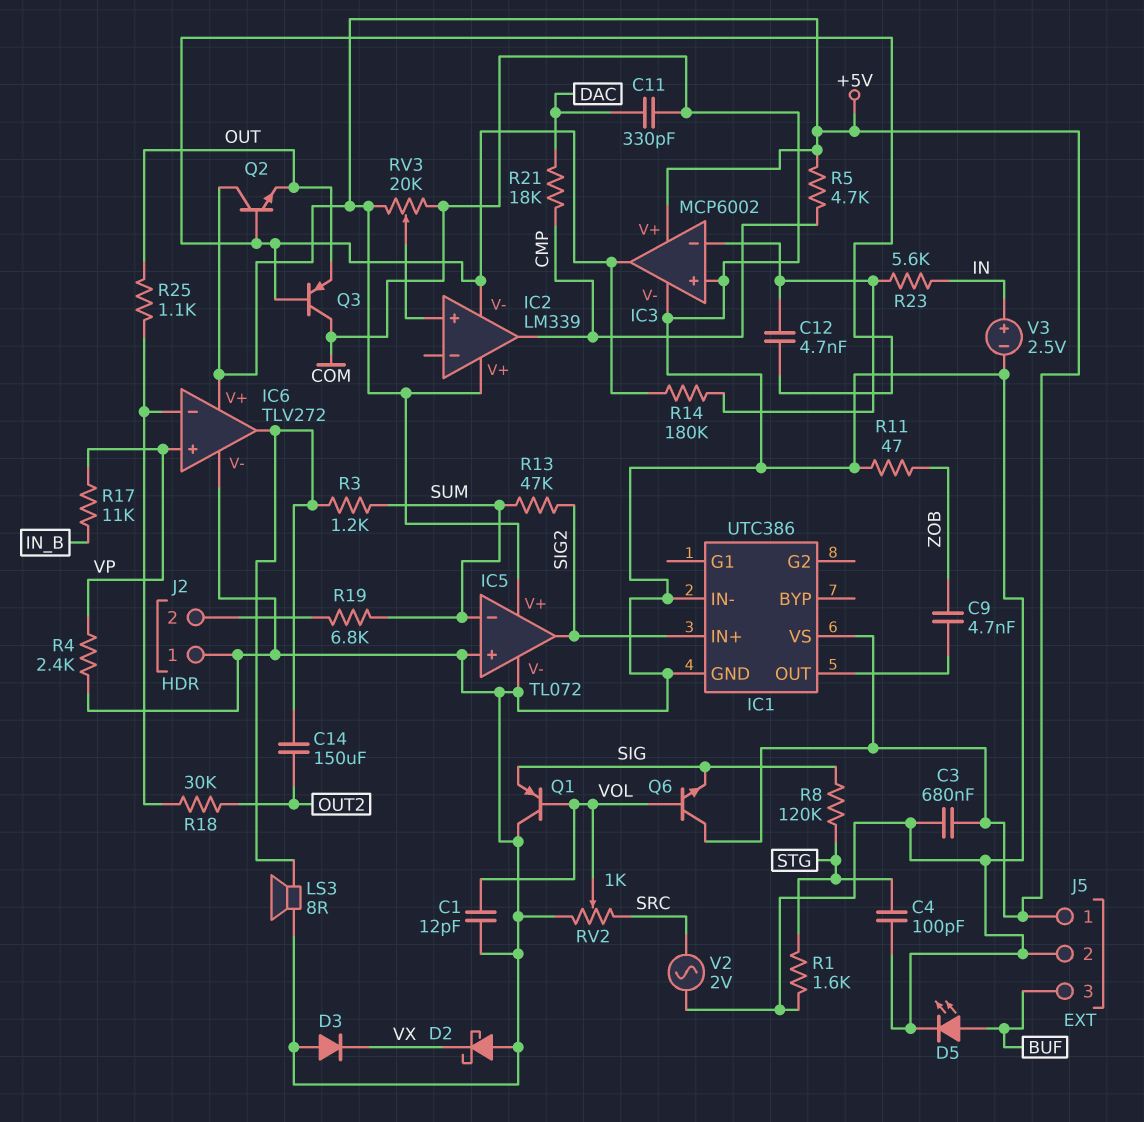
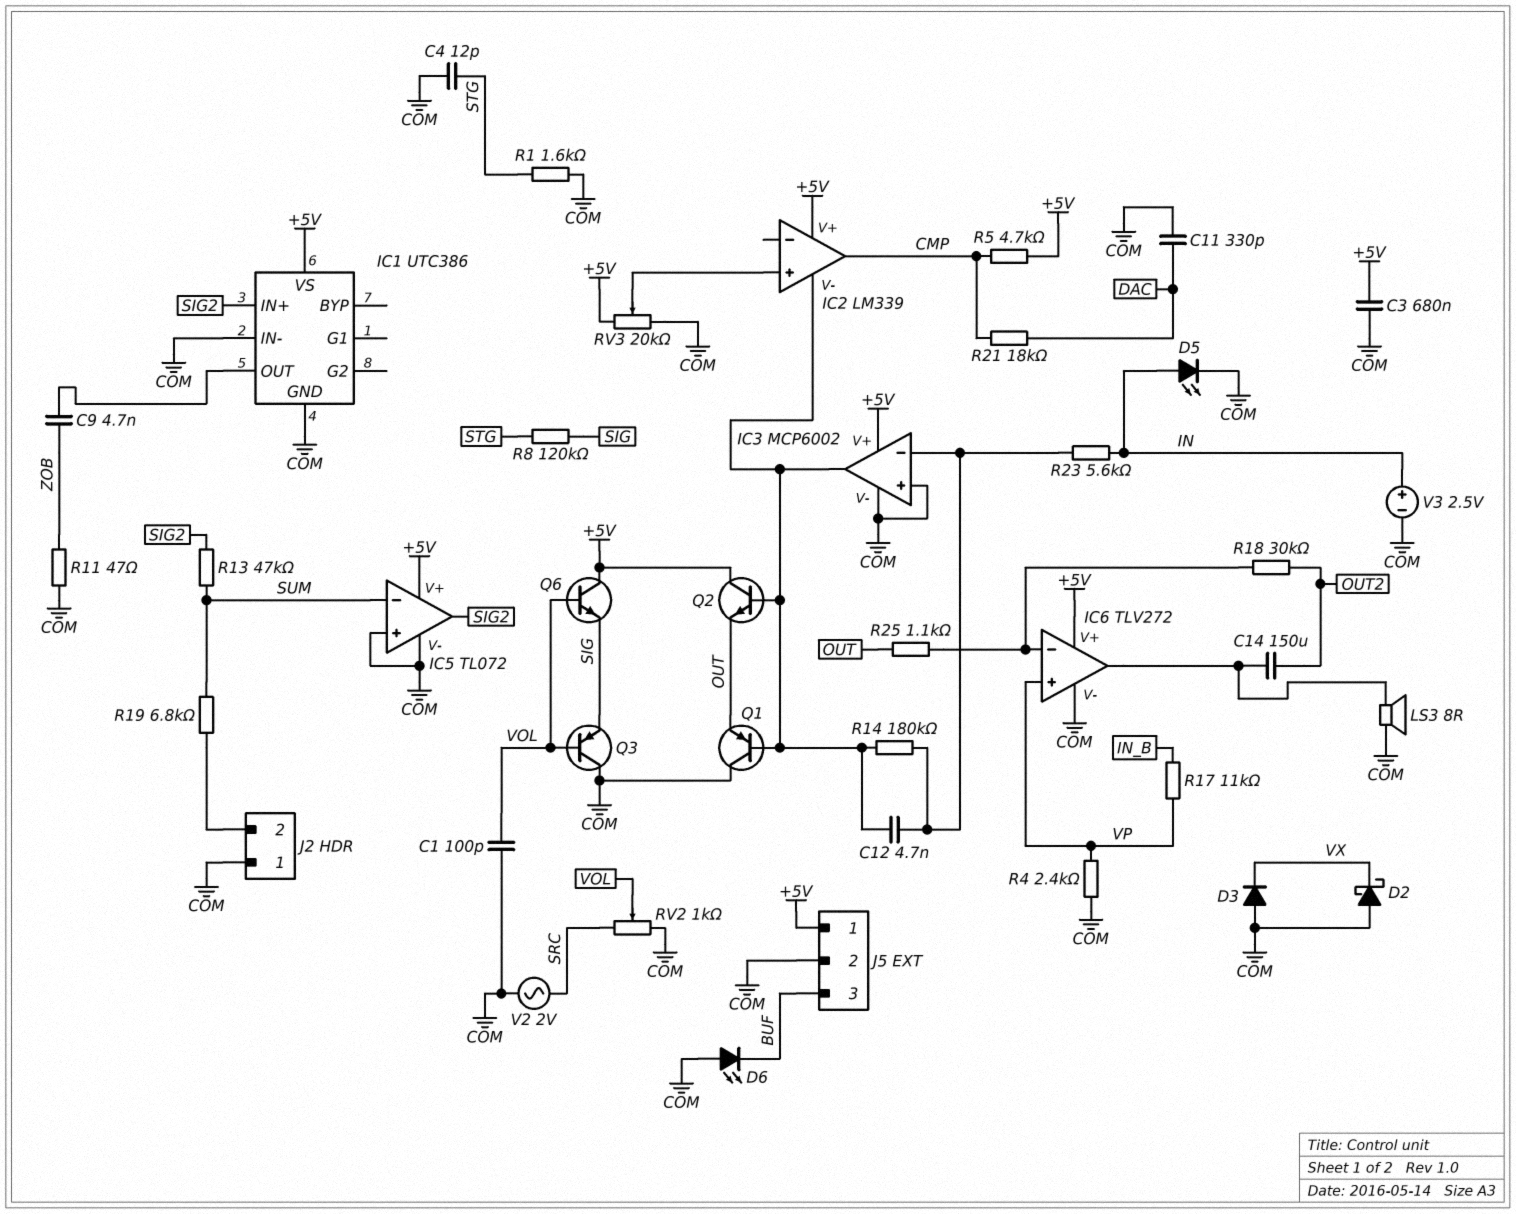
C1: 12pF (COM, VOL) -> 100pF (COM, VOL)
C4: 100pF (COM, STG) -> 12pF (COM, STG)
D5: LED (A BUF, K COM) -> LED (A IN, K COM)
D6: none -> LED (A COM, K BUF)
Q1: PNP (B VOL, C COM, E SIG) -> PNP (B IC2/V-, C COM, E OUT)
Q3: PNP (B IC2/V-, C COM, E OUT) -> PNP (B VOL, C COM, E SIG)
R3: 1.2k (IC6/out, SUM) -> none

